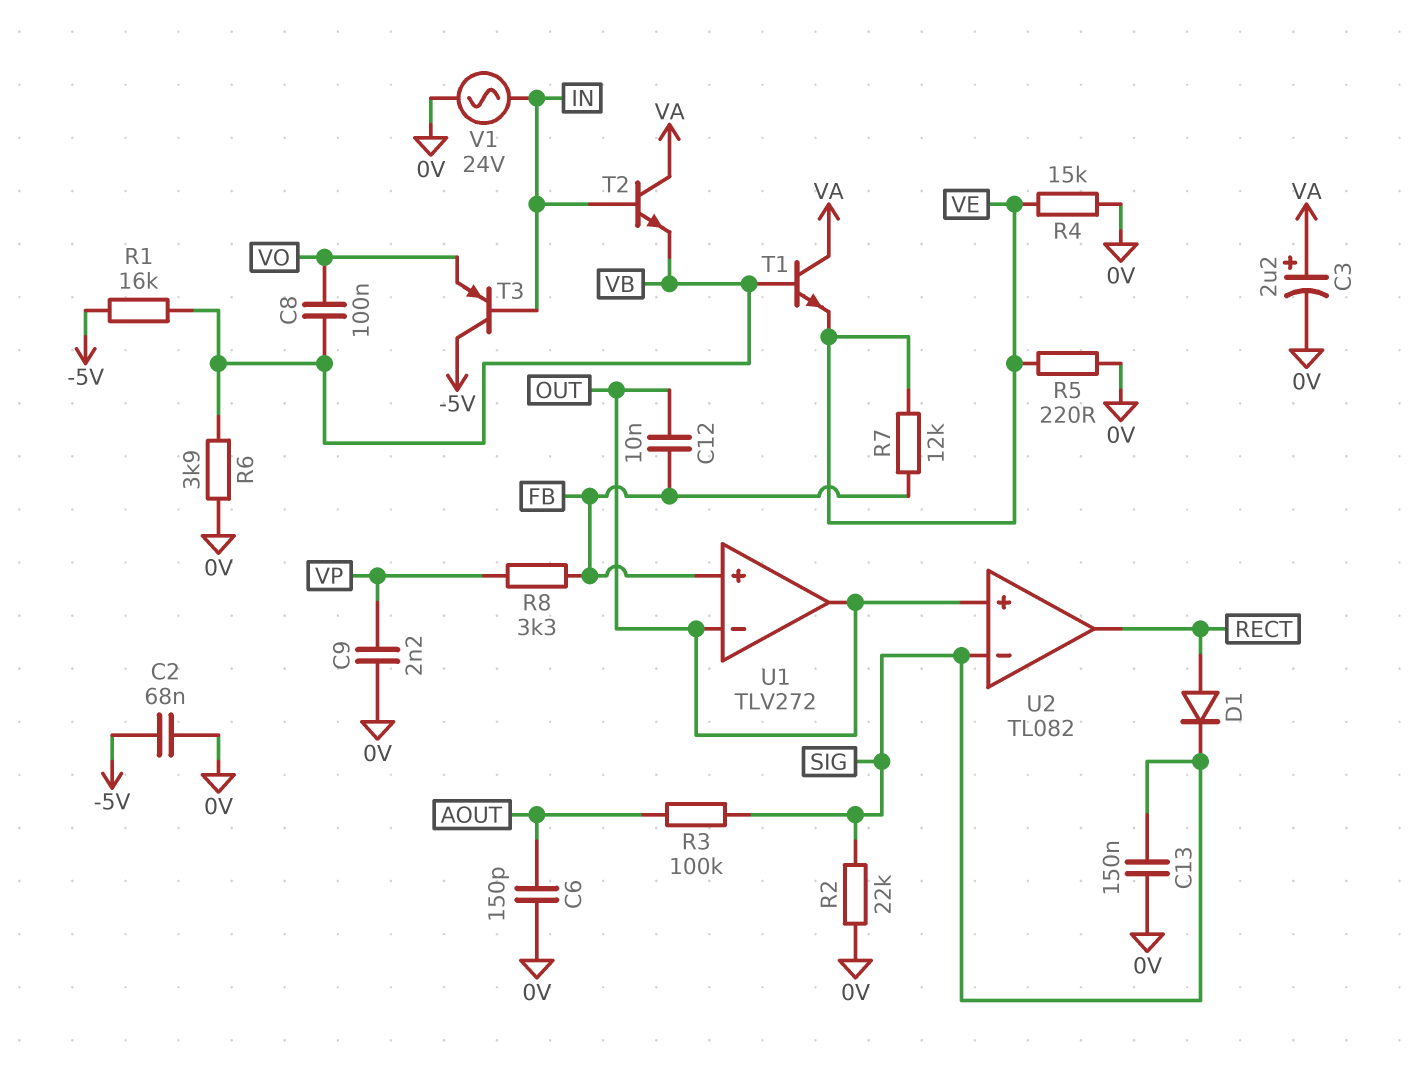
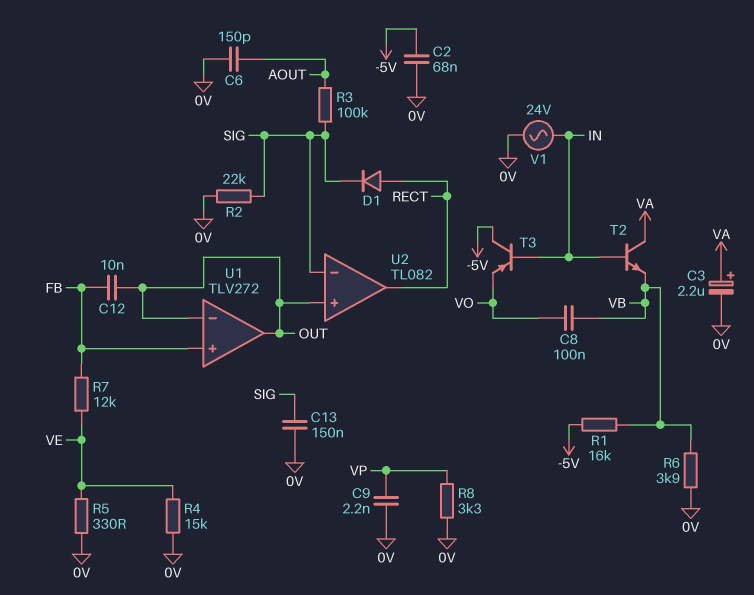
R5: 220 (0V, VE) -> 330 (0V, VE)
R8: 3.3k (FB, VP) -> 3.3k (0V, VP)
T1: NPN (B VB, C VA, E VE) -> none

